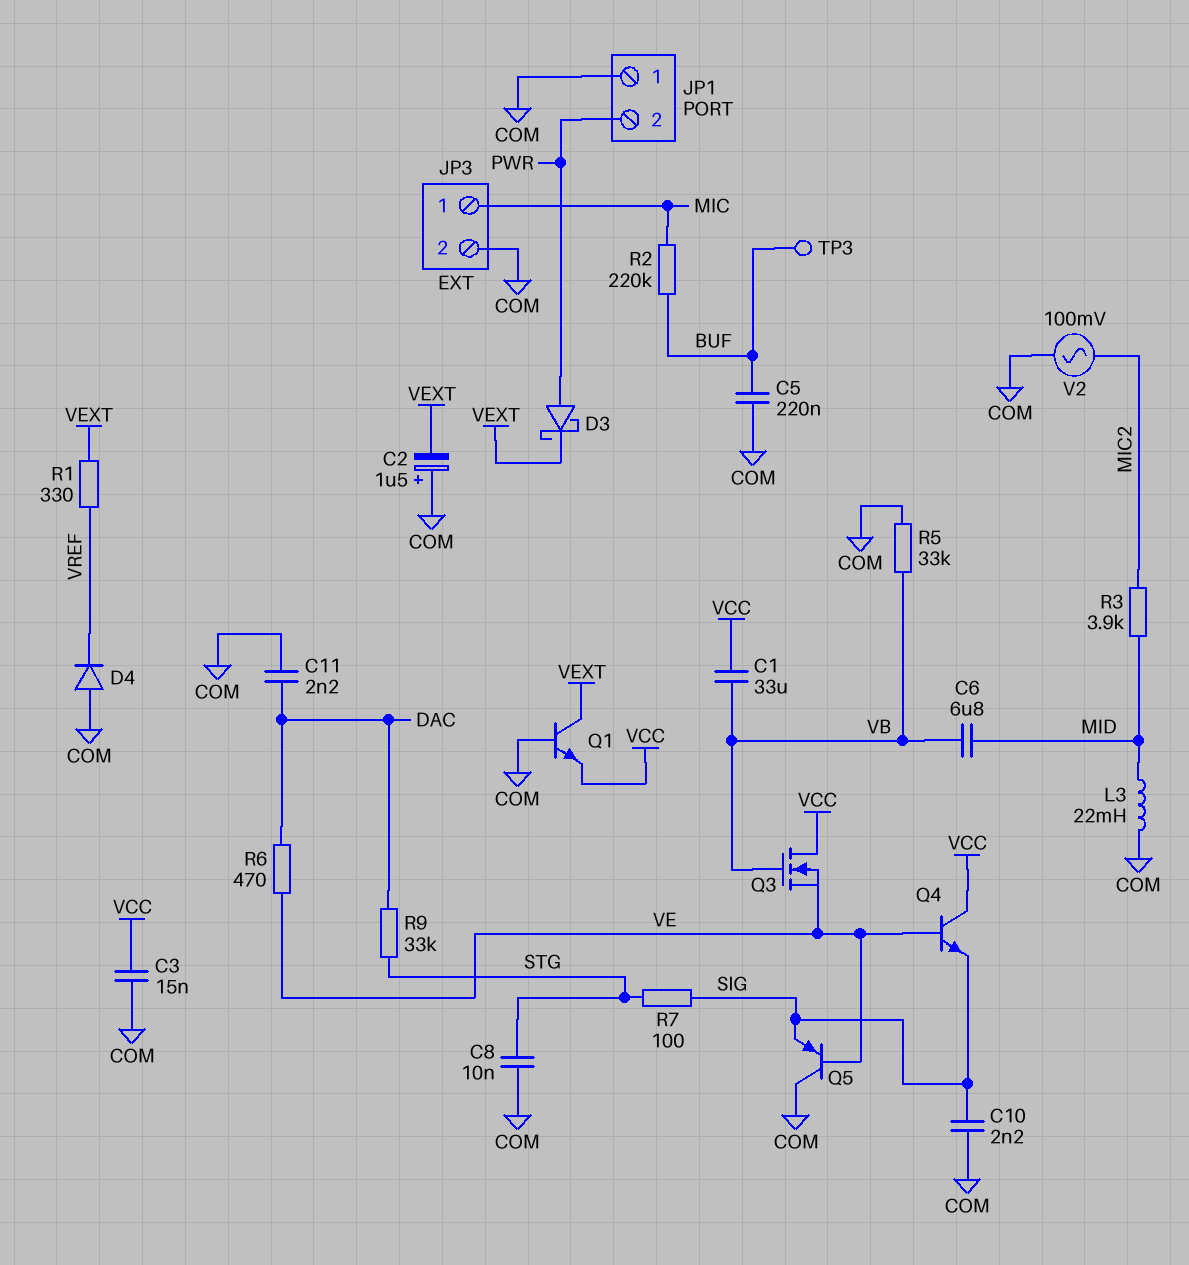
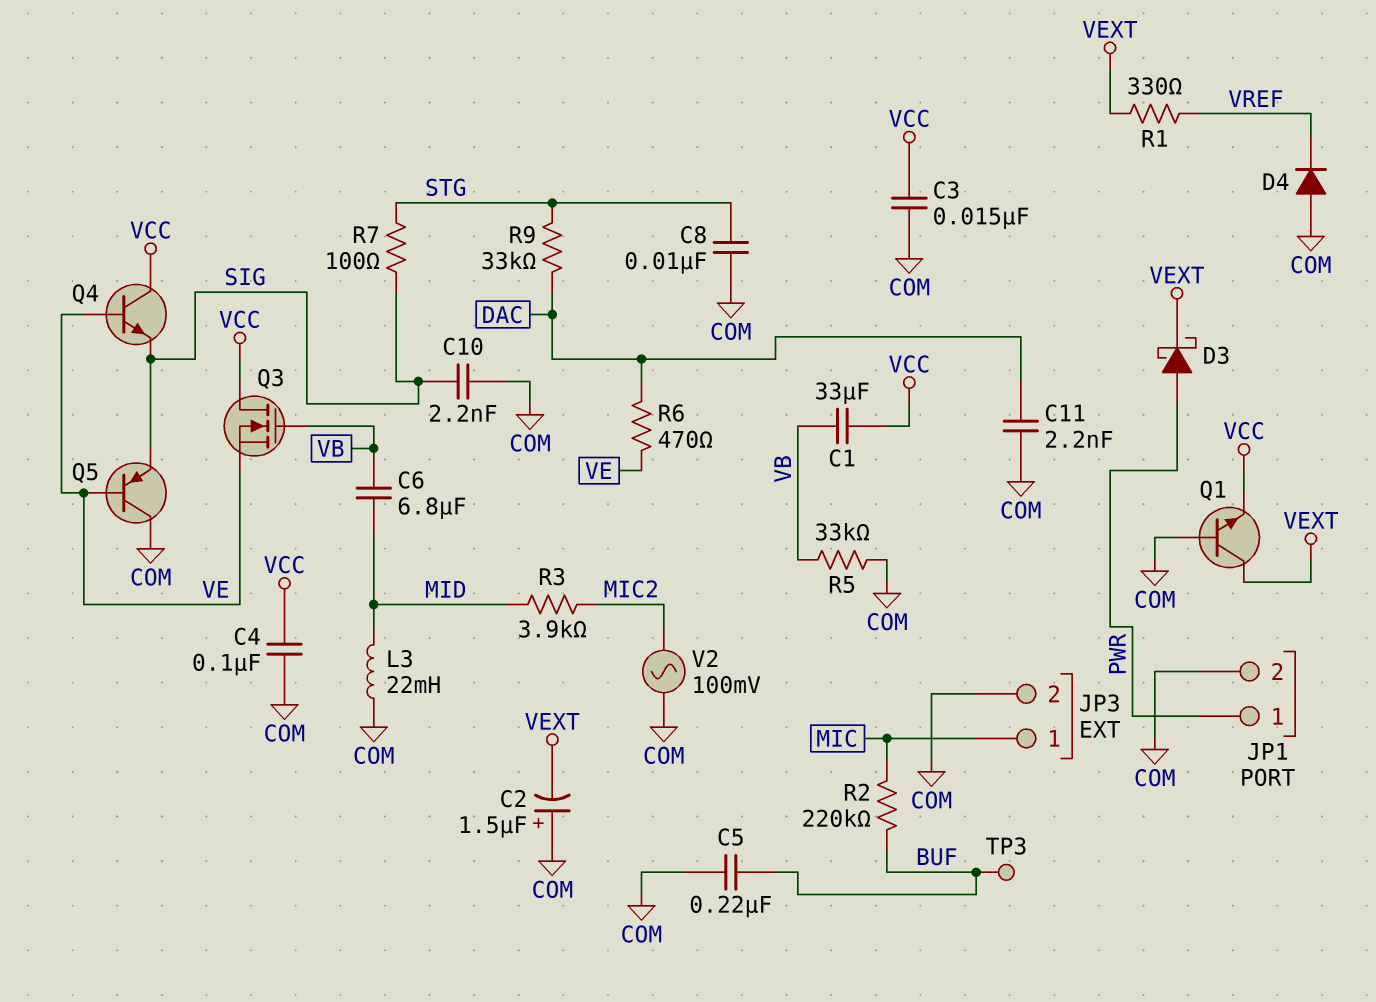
C4: none -> 100nF (COM, VCC)
JP1 pin 1: COM -> PWR
JP1 pin 2: PWR -> COM

